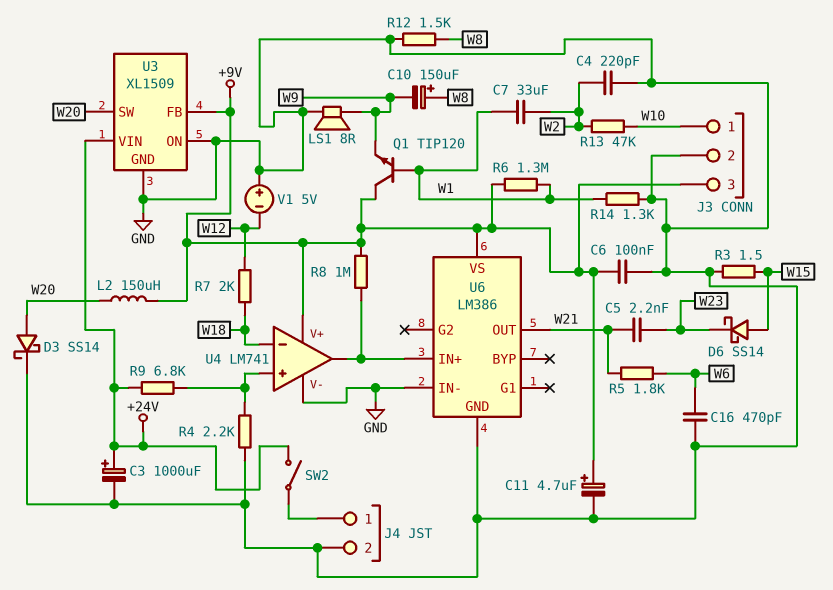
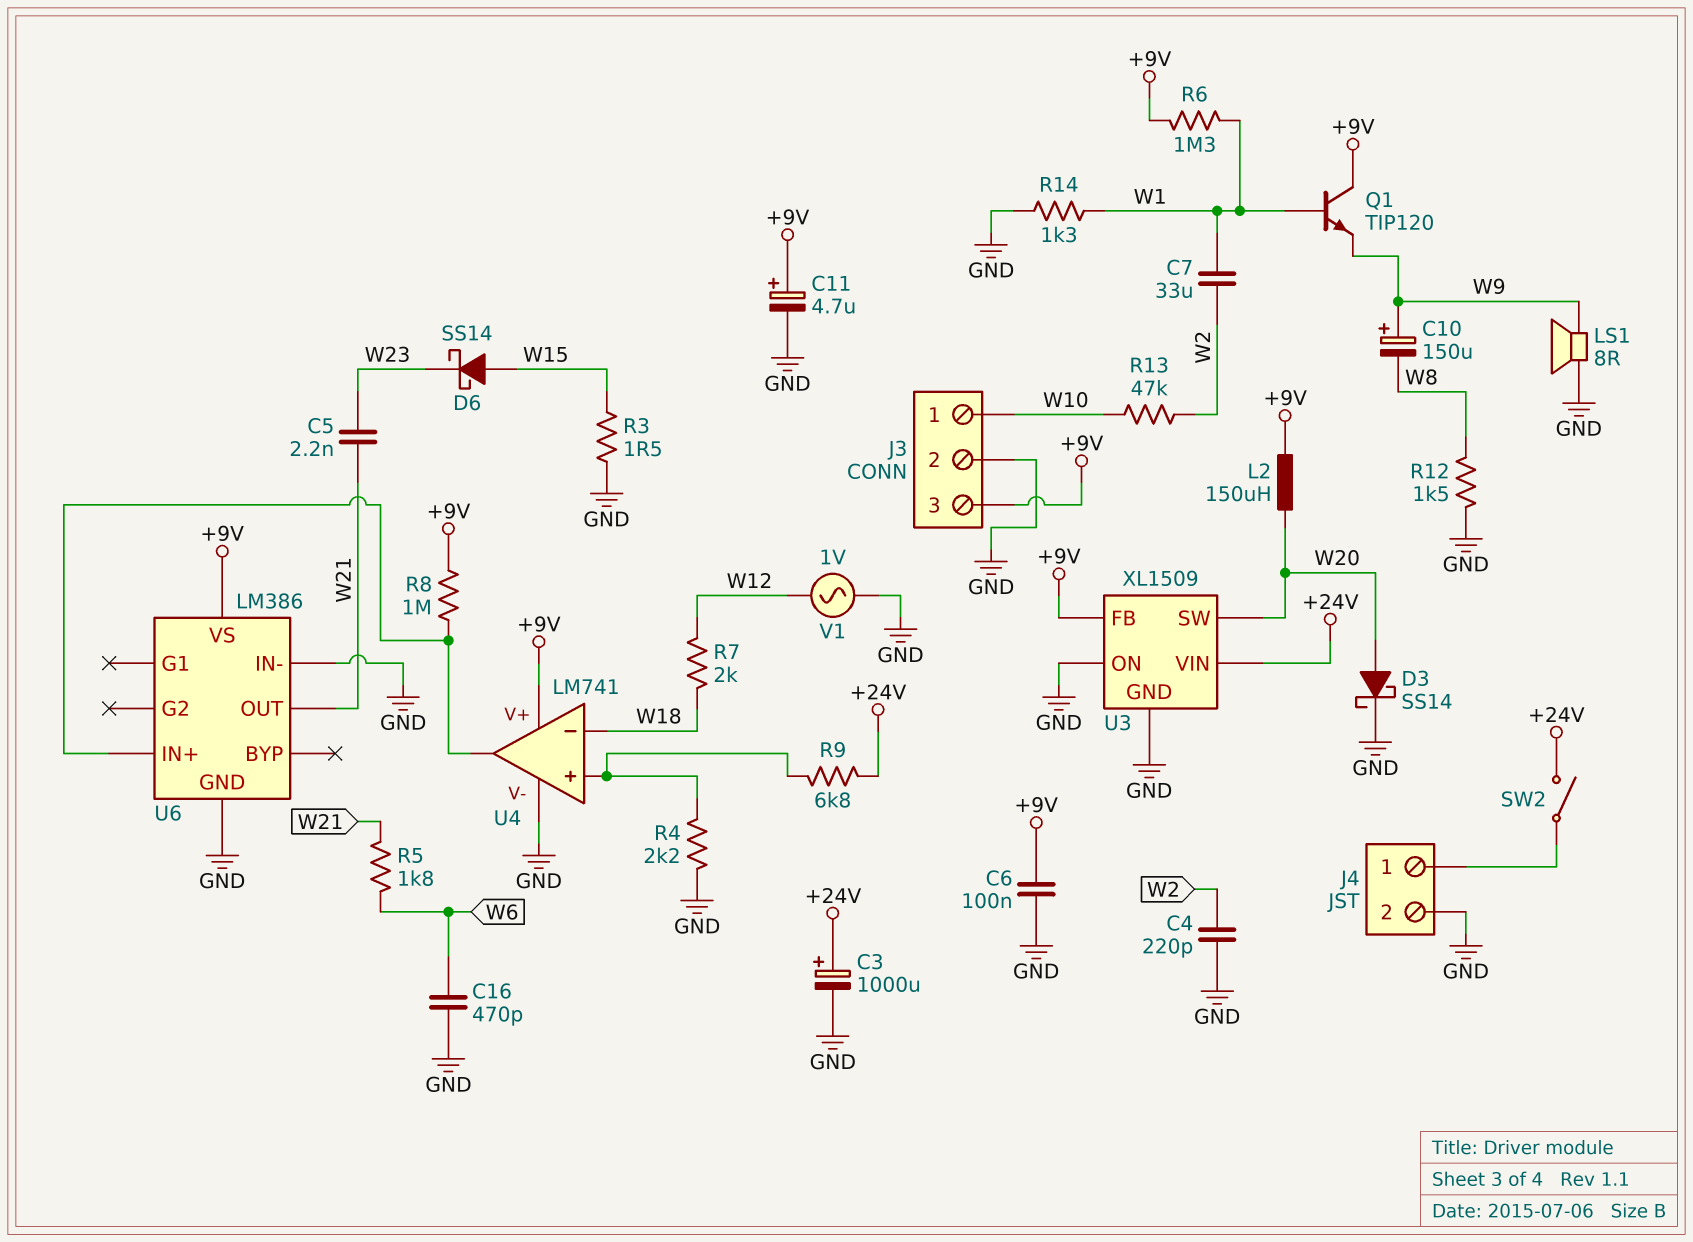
C10: 150uF (plus W8, minus W9) -> 150uF (plus W9, minus W8)
V1: 5V (plus GND, minus W12) -> AC 1V (GND, W12)

